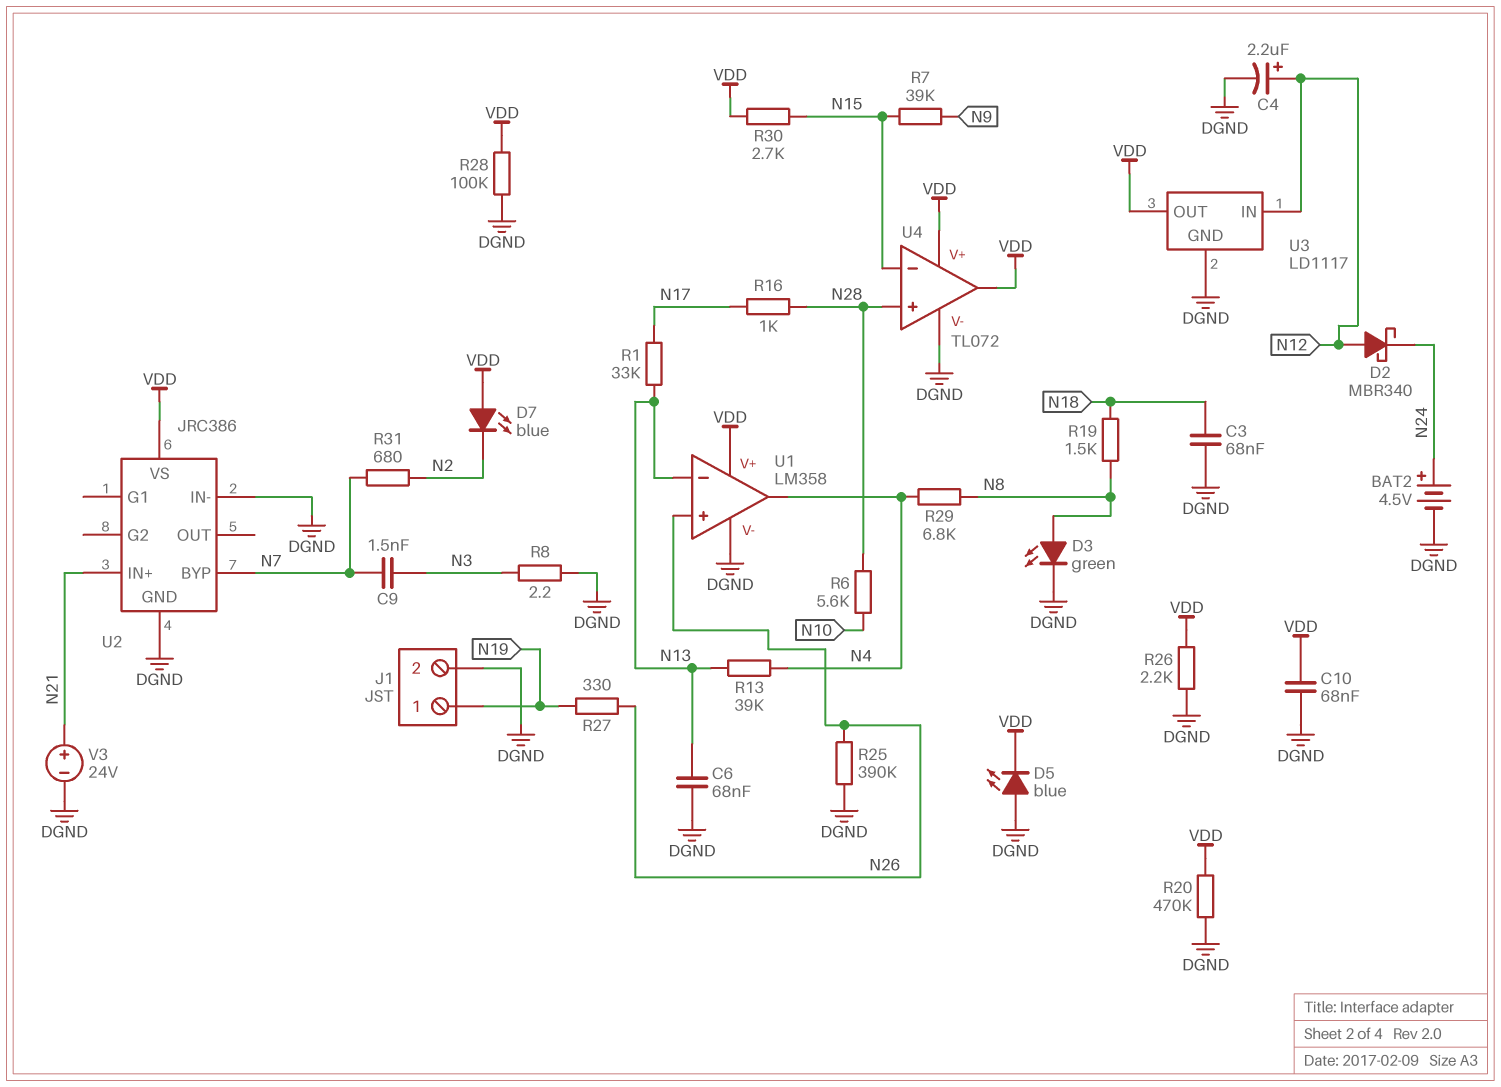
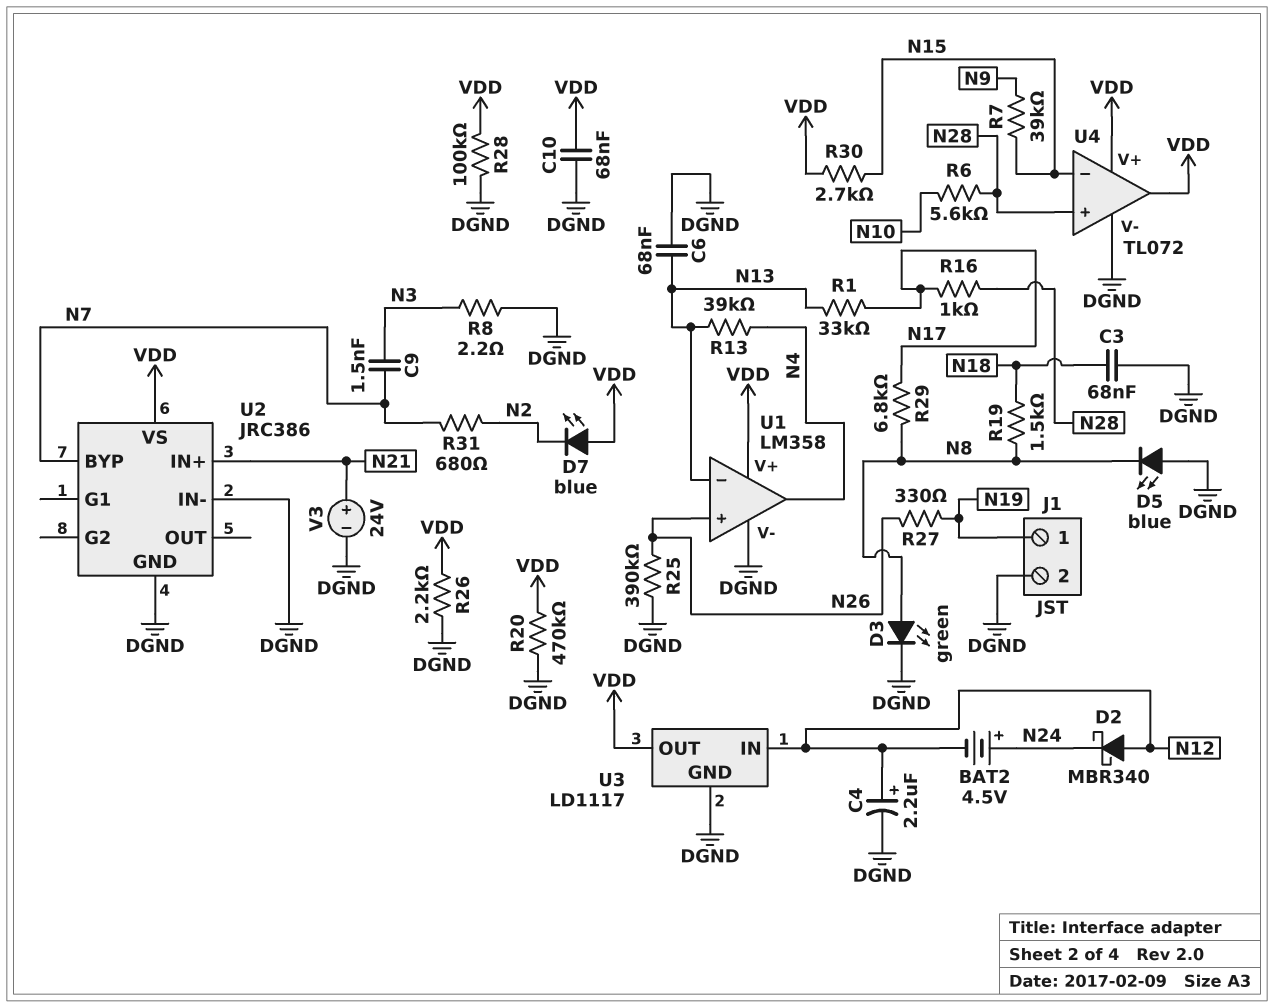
BAT2: 4.5V (plus N24, minus DGND) -> 4.5V (plus N24, minus N12)
D5: LED blue (A DGND, K VDD) -> LED blue (A DGND, K N8)
R29: 6.8k (N4, N8) -> 6.8k (N8, N17)

